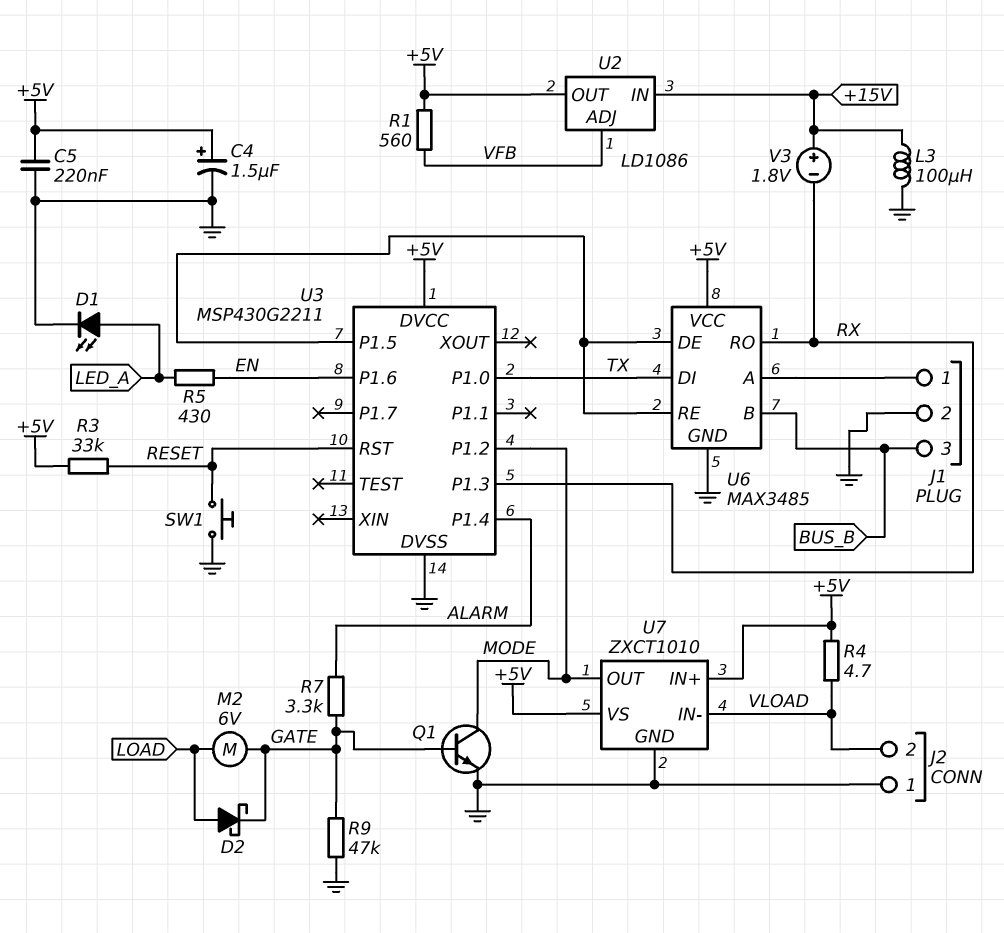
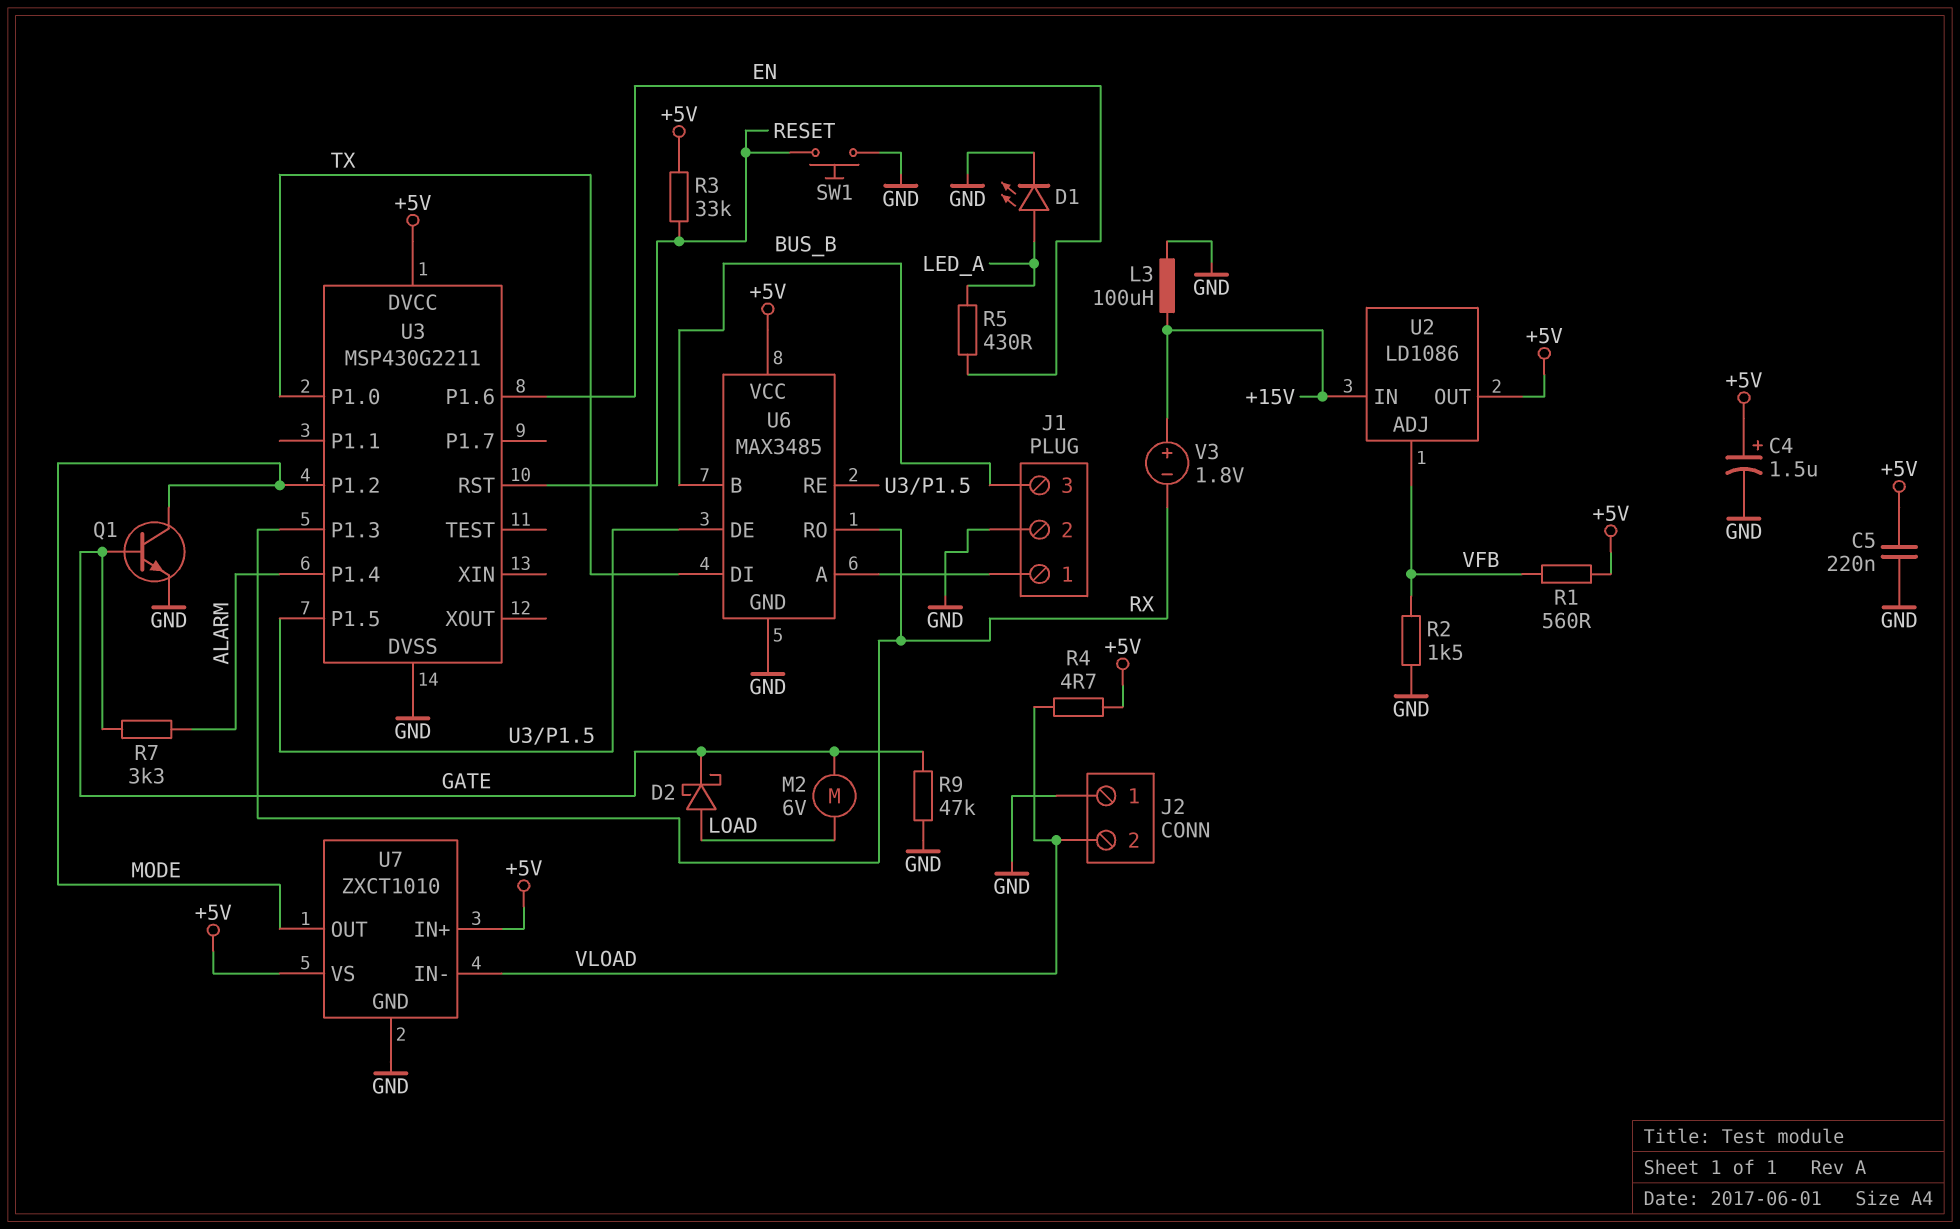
R2: none -> 1.5k (GND, VFB)

